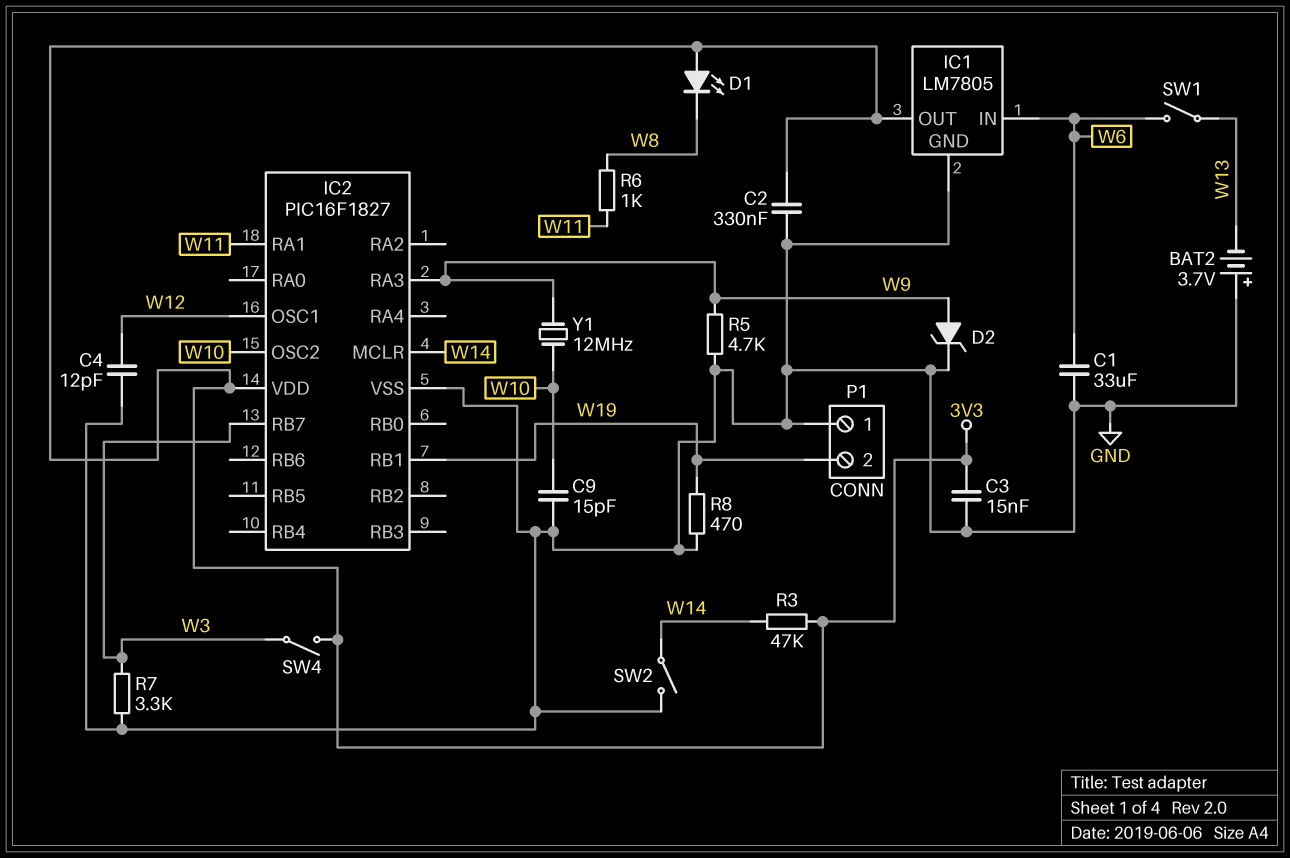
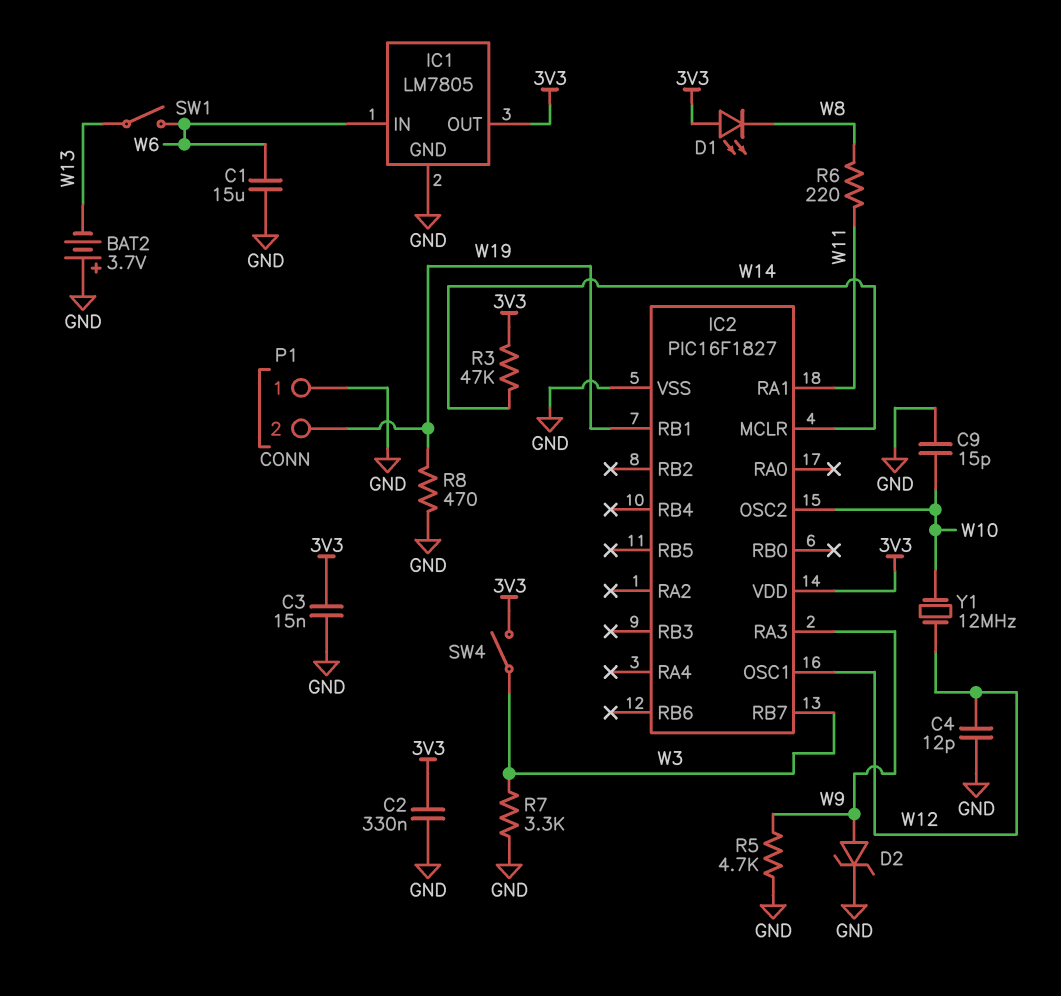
C1: 33uF (GND, W6) -> 15uF (GND, W6)
R6: 1k (W8, W11) -> 220 (W8, W11)
SW2: switch (GND, W14) -> none
Y1: 12MHz (W9, W10) -> 12MHz (W10, W12)

